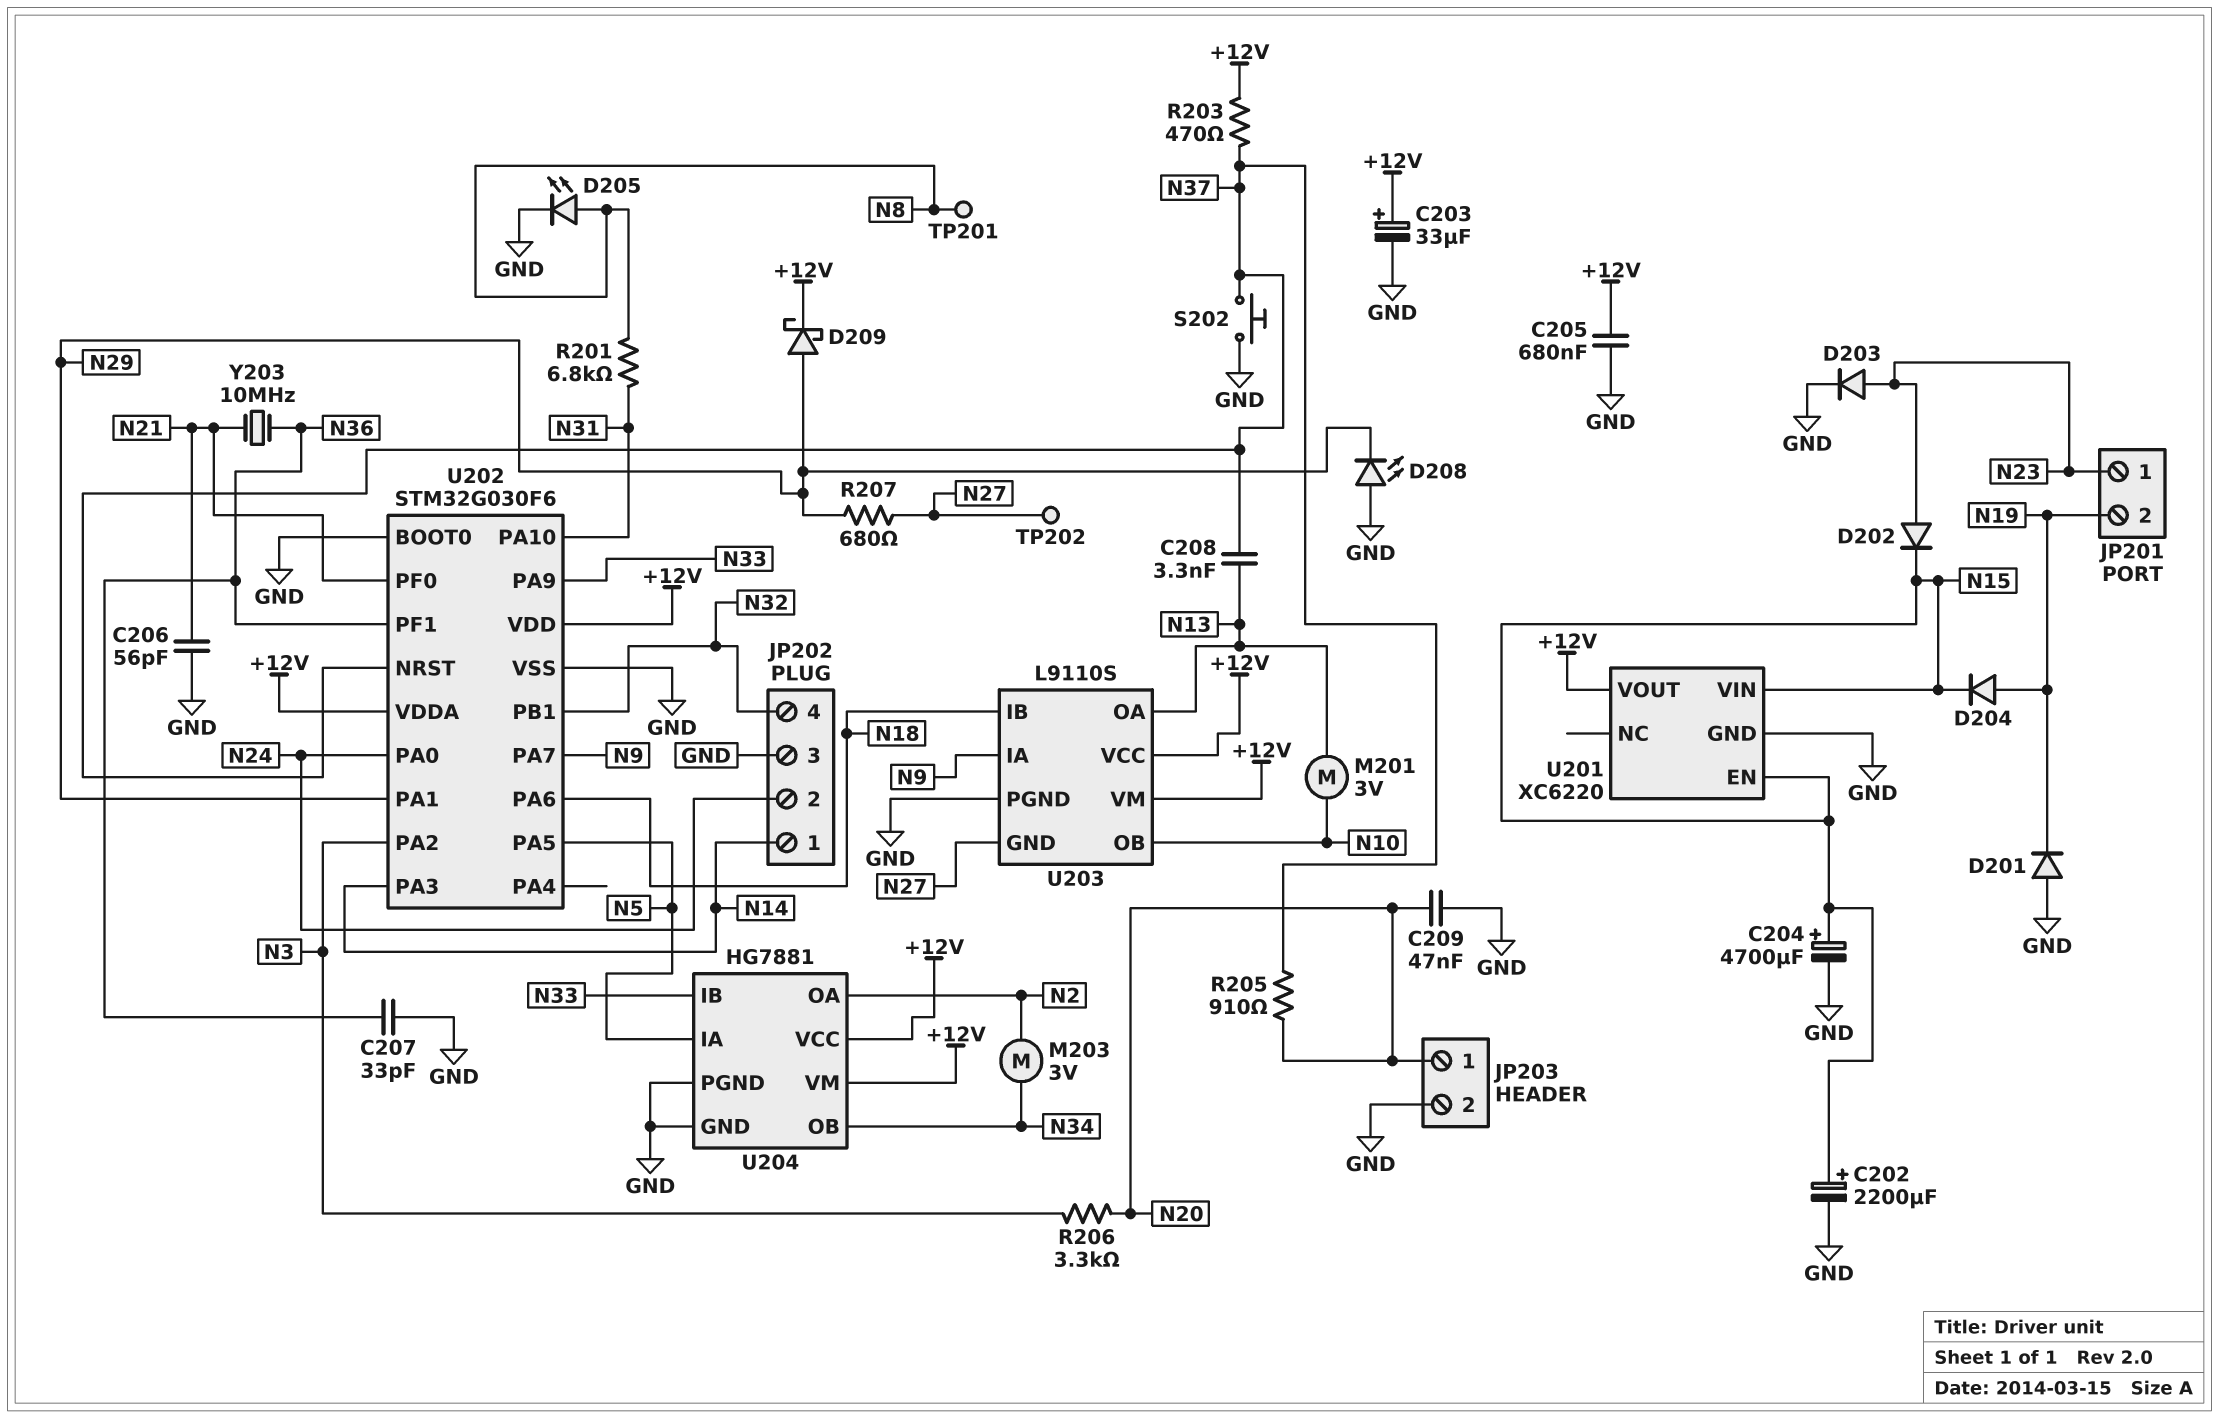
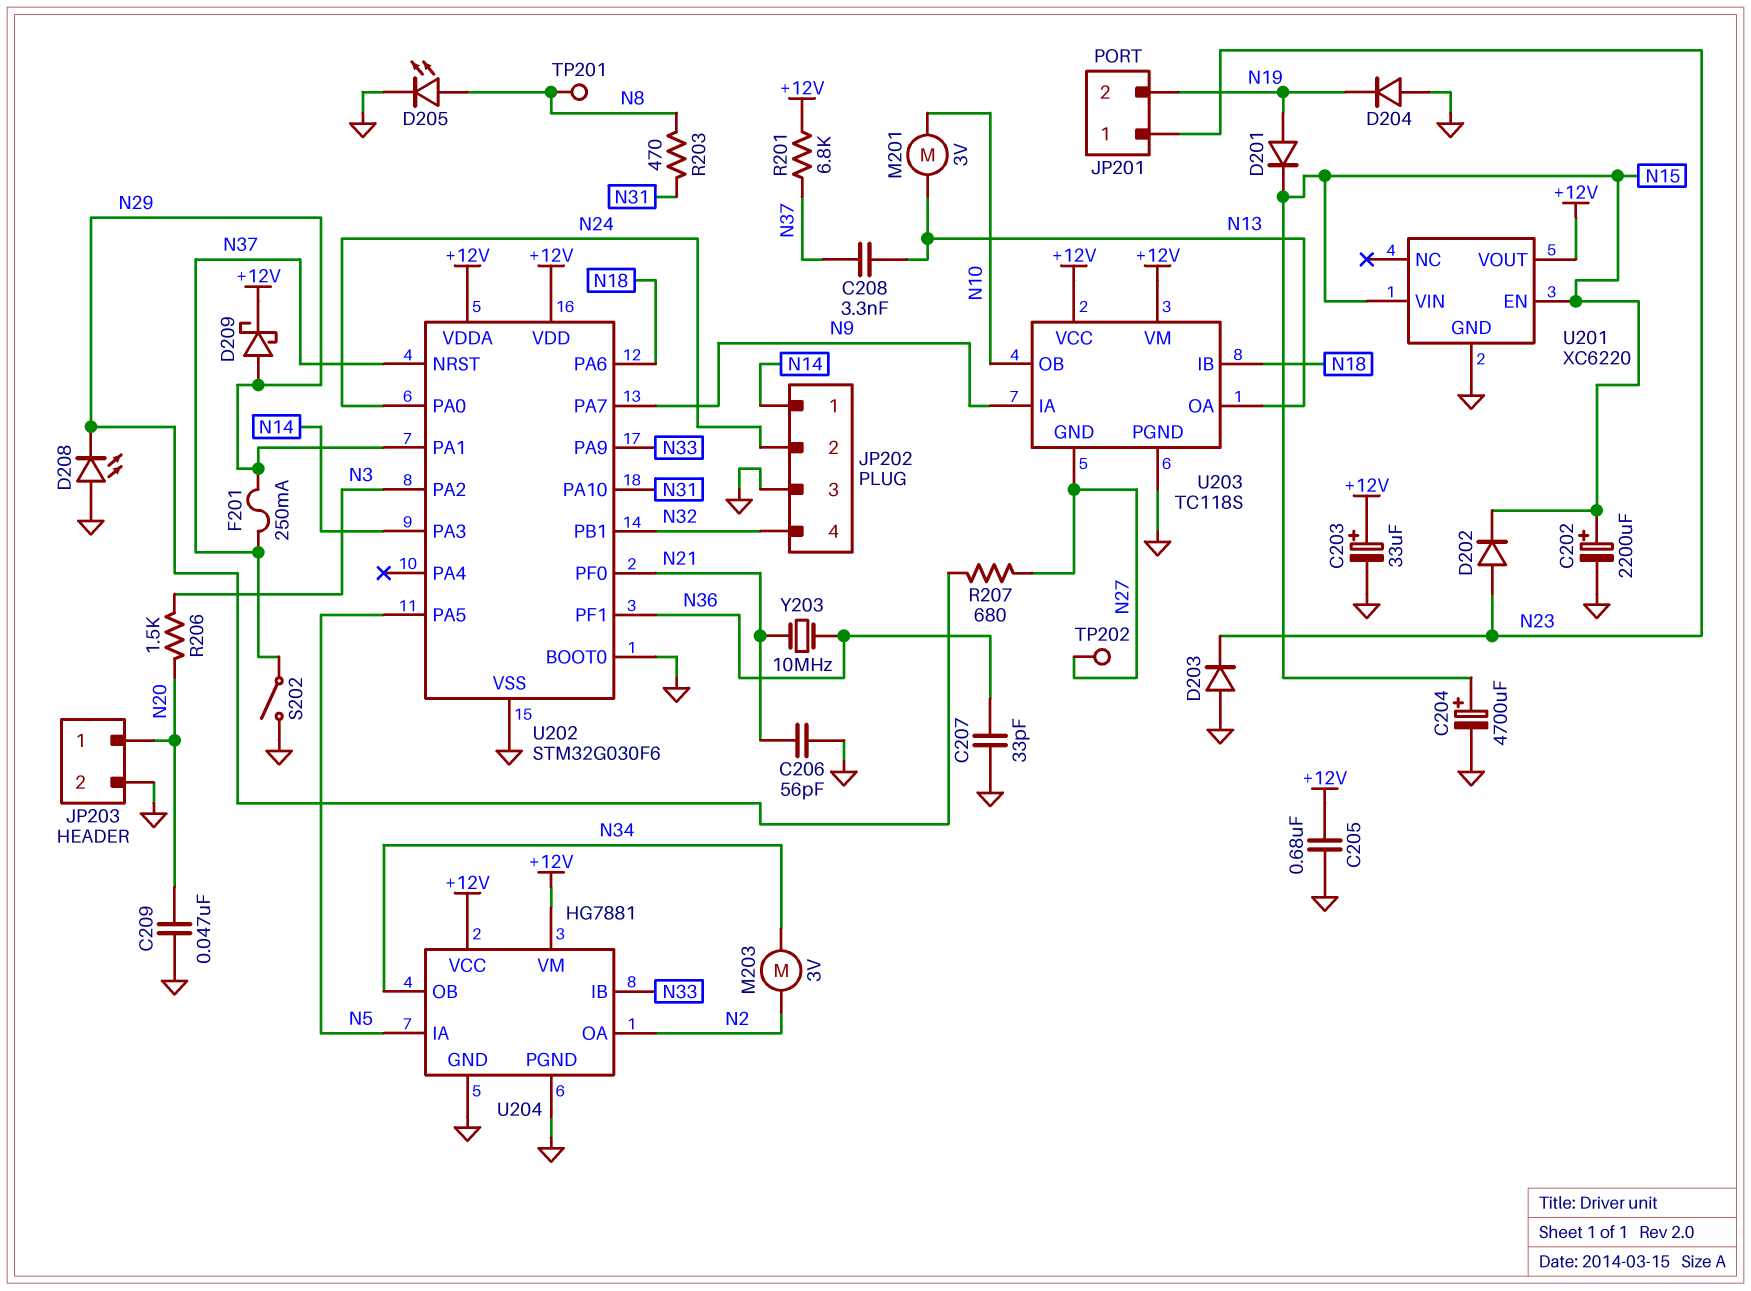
D201: diode (A GND, K N19) -> diode (A N19, K N15)
D203: diode (A N23, K GND) -> diode (A GND, K N23)
D204: diode (A N19, K N15) -> diode (A GND, K N19)
F201: none -> 250mA (N29, N37)
R201: 6.8k (N8, N31) -> 6.8k (+12V, N37)
R203: 470 (+12V, N37) -> 470 (N8, N31)
R205: 910 (N20, N37) -> none
R206: 3.3k (N3, N20) -> 1.5k (N3, N20)
S202: button (GND, N37) -> switch (GND, N37)
U203: L9110S -> TC118S

